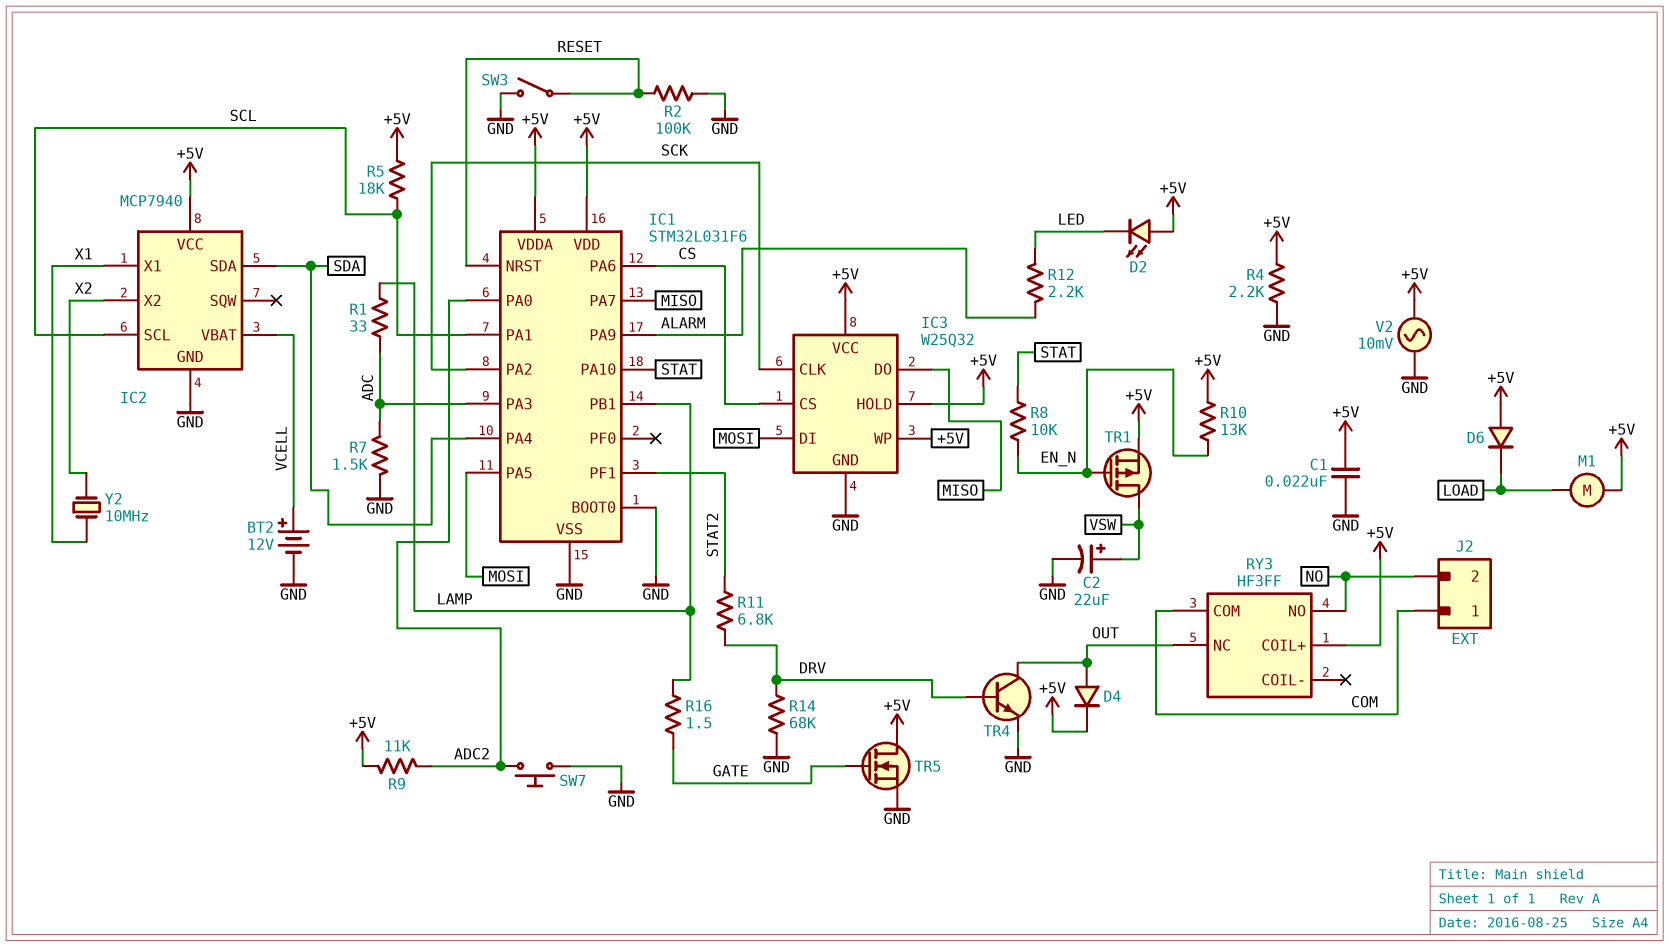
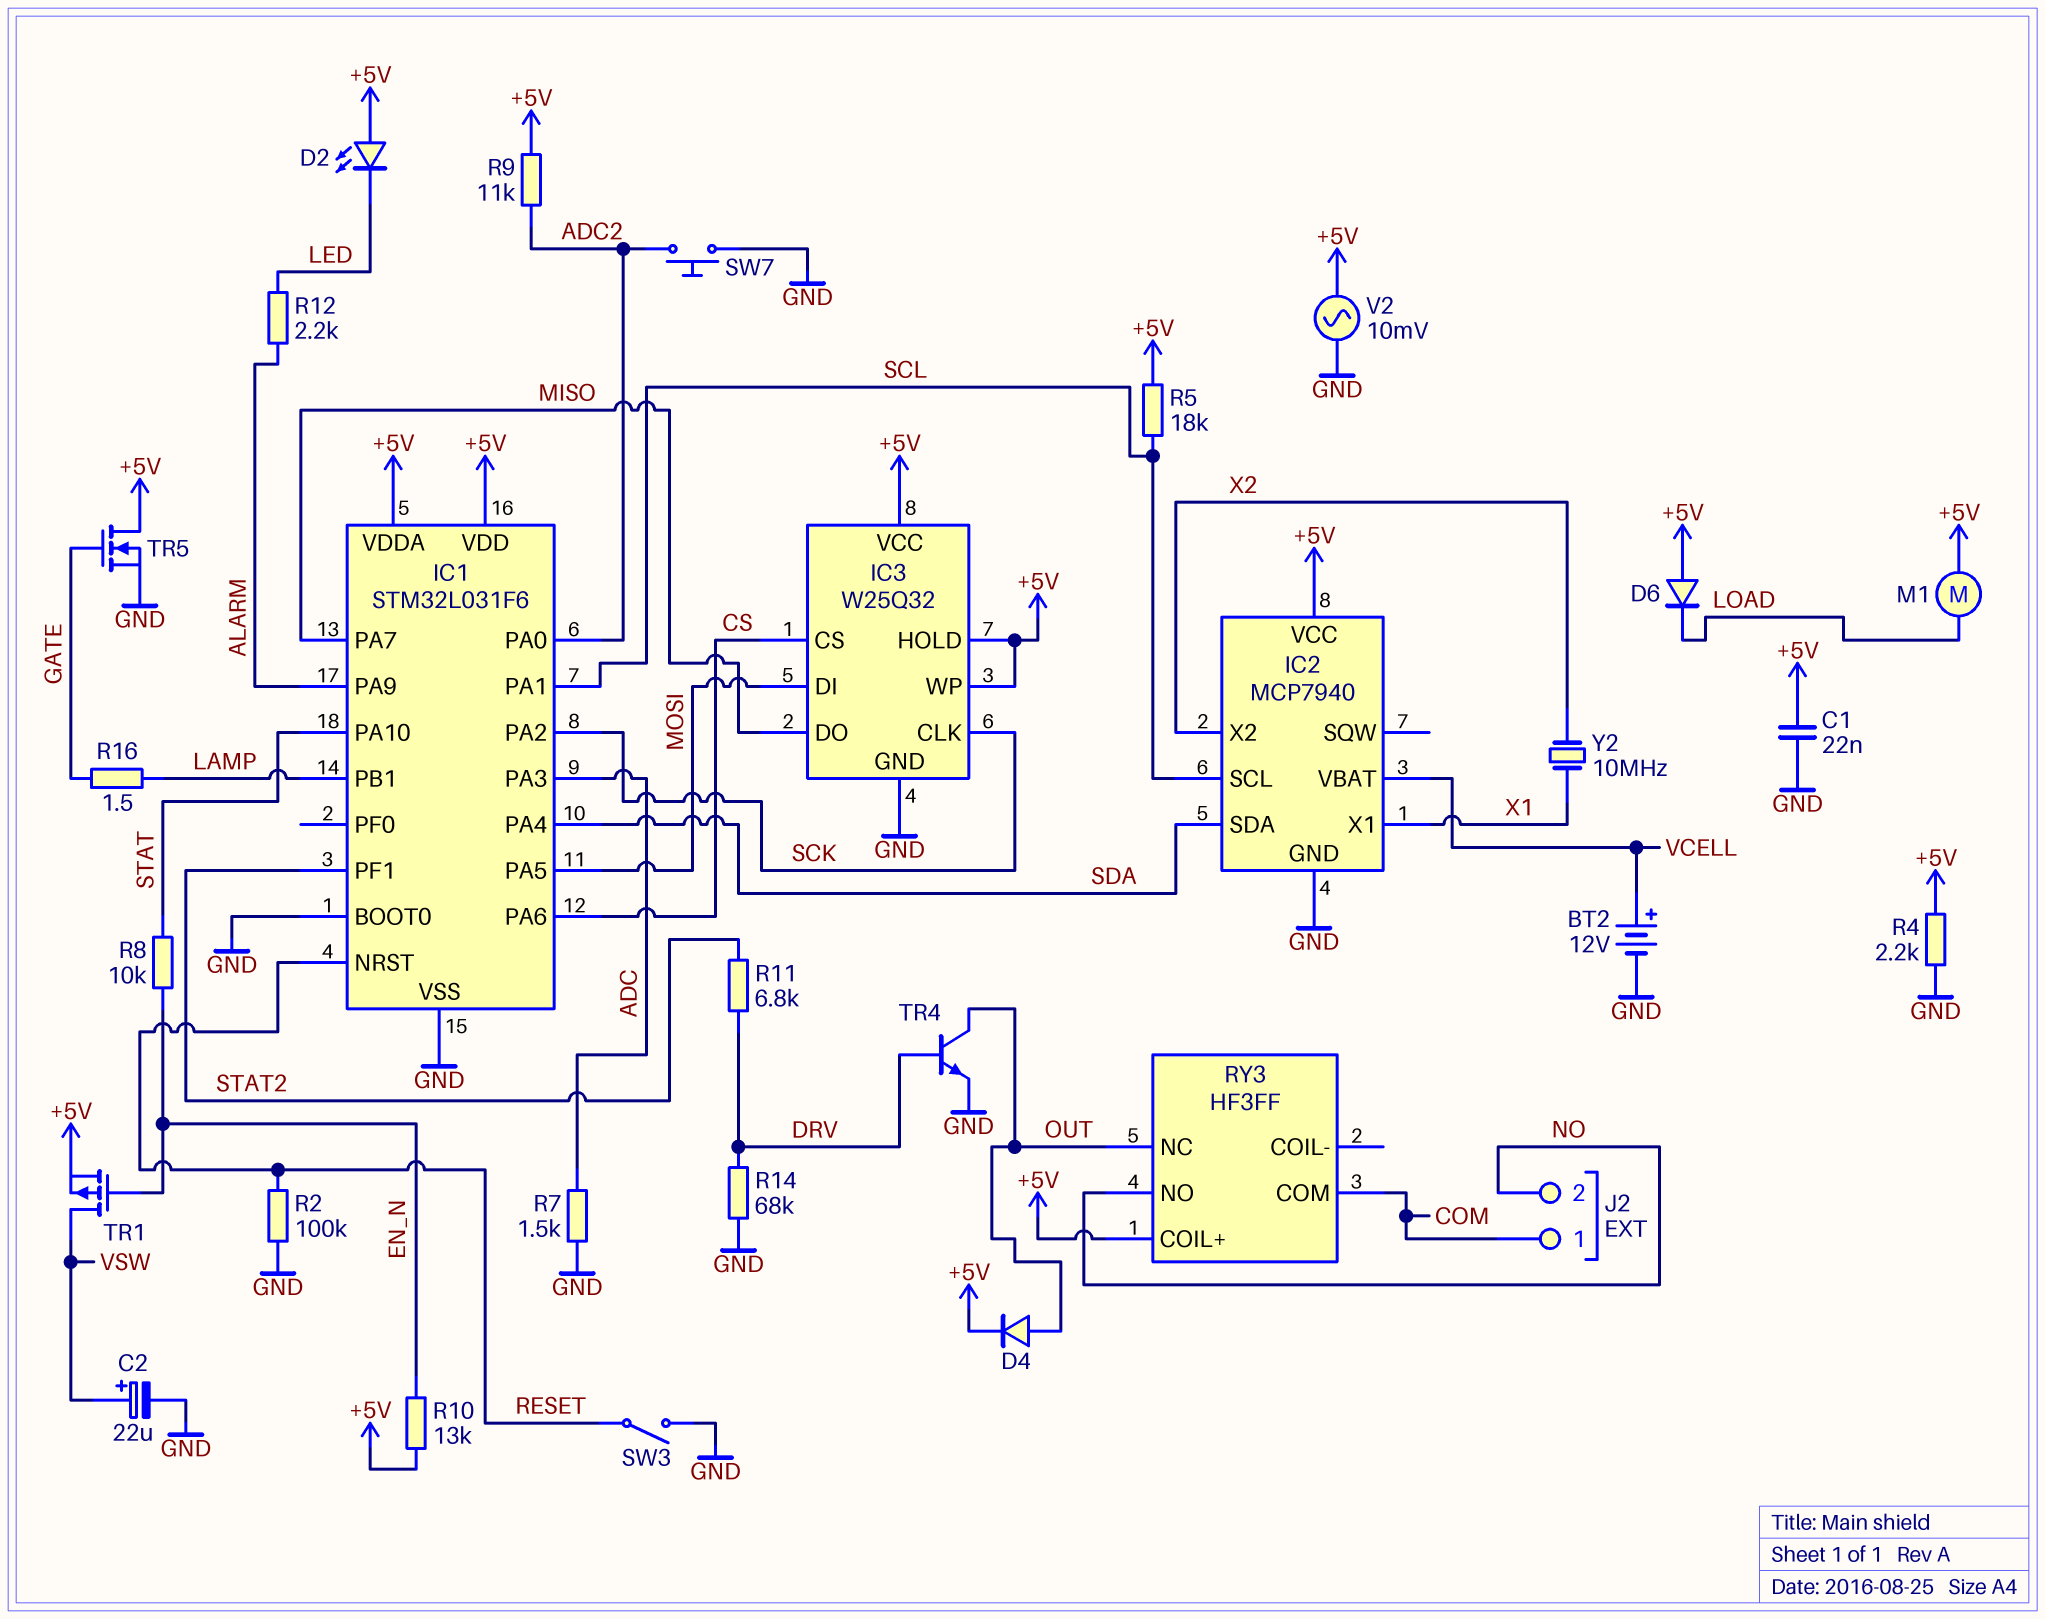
R1: 33 (ADC, LAMP) -> none

